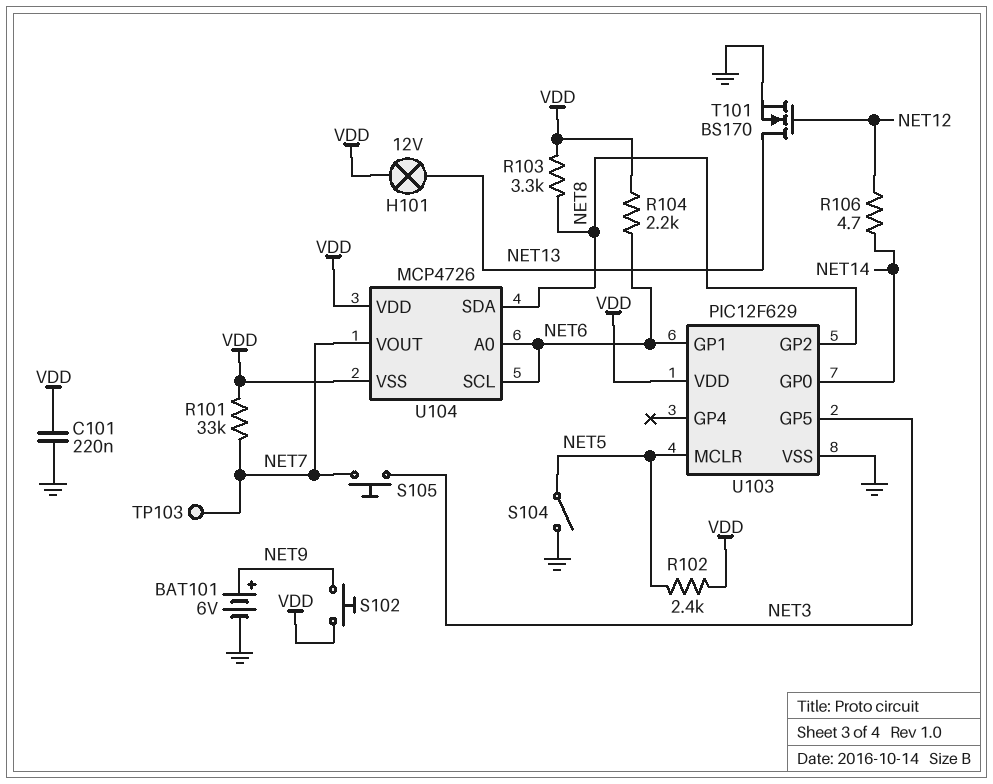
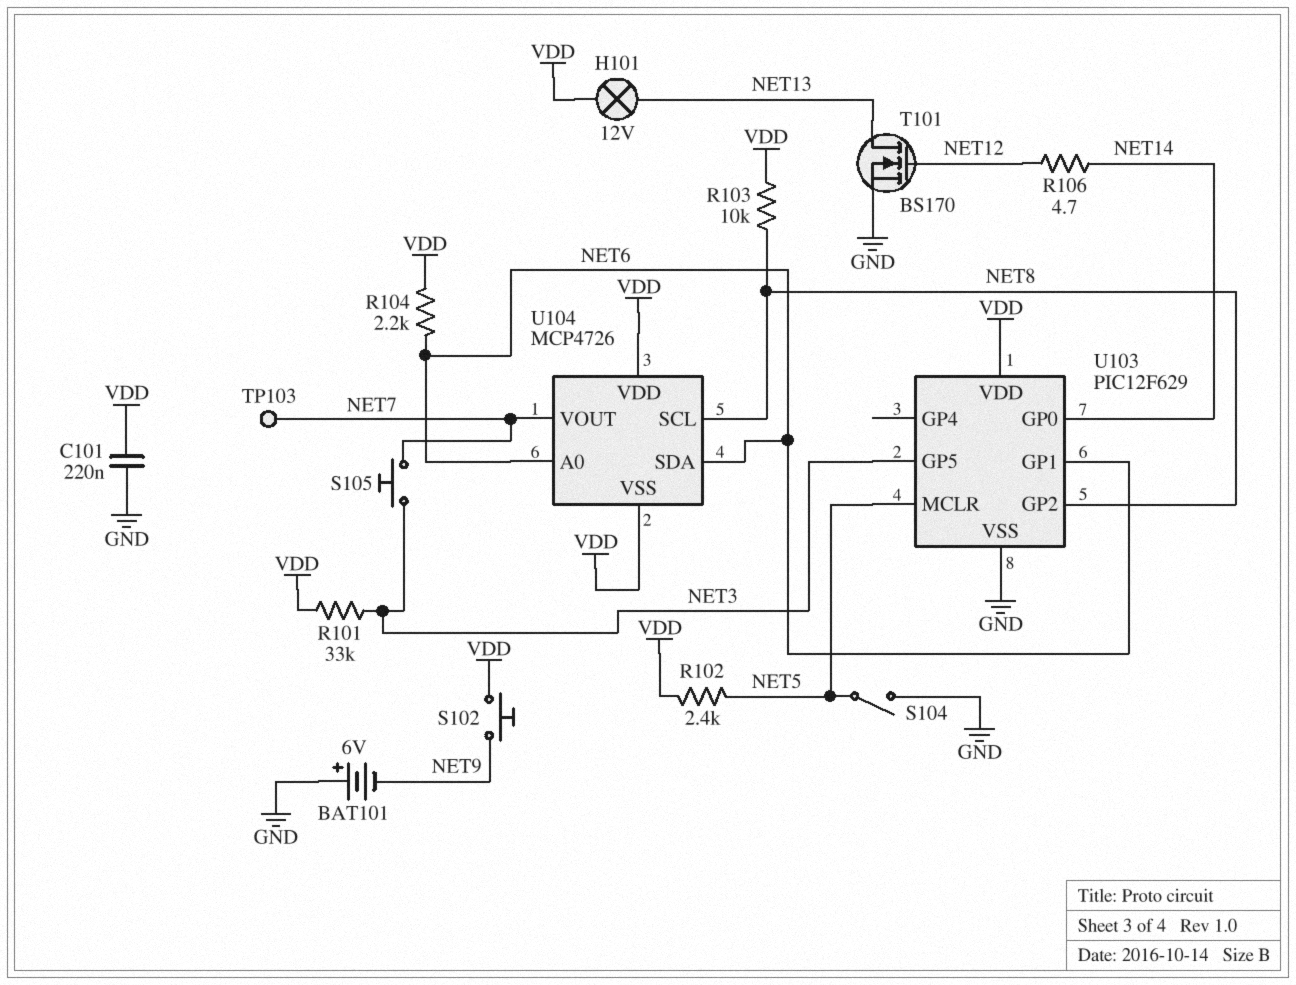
BAT101: 6V (plus NET9, minus GND) -> 6V (plus GND, minus NET9)
R101: 33k (NET7, VDD) -> 33k (NET3, VDD)
R103: 3.3k (NET8, VDD) -> 10k (NET8, VDD)
U104 pin SCL: NET6 -> NET8
U104 pin SDA: NET8 -> NET6

